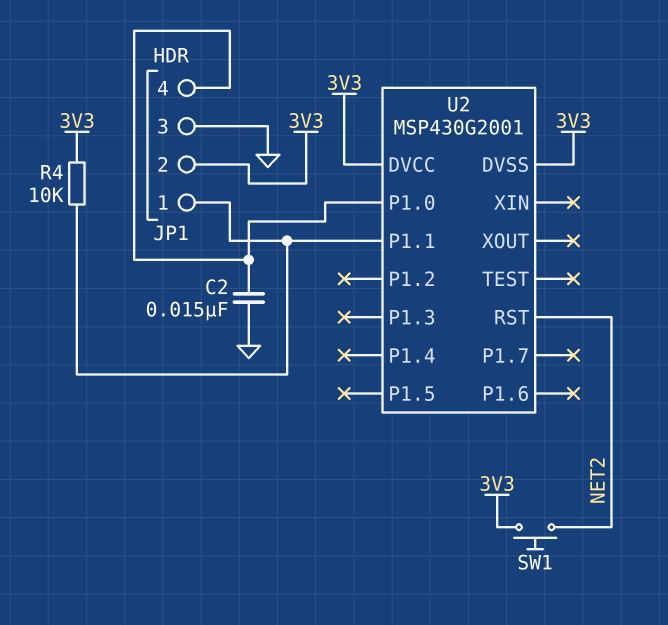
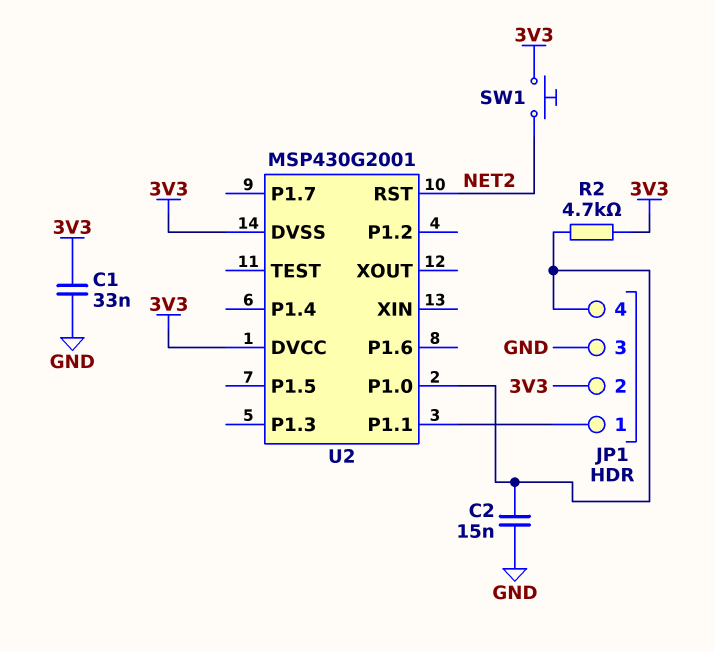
C1: none -> 33nF (3V3, GND)
R2: none -> 4.7k (3V3, JP1/4)
R4: 10k (3V3, JP1/1) -> none

